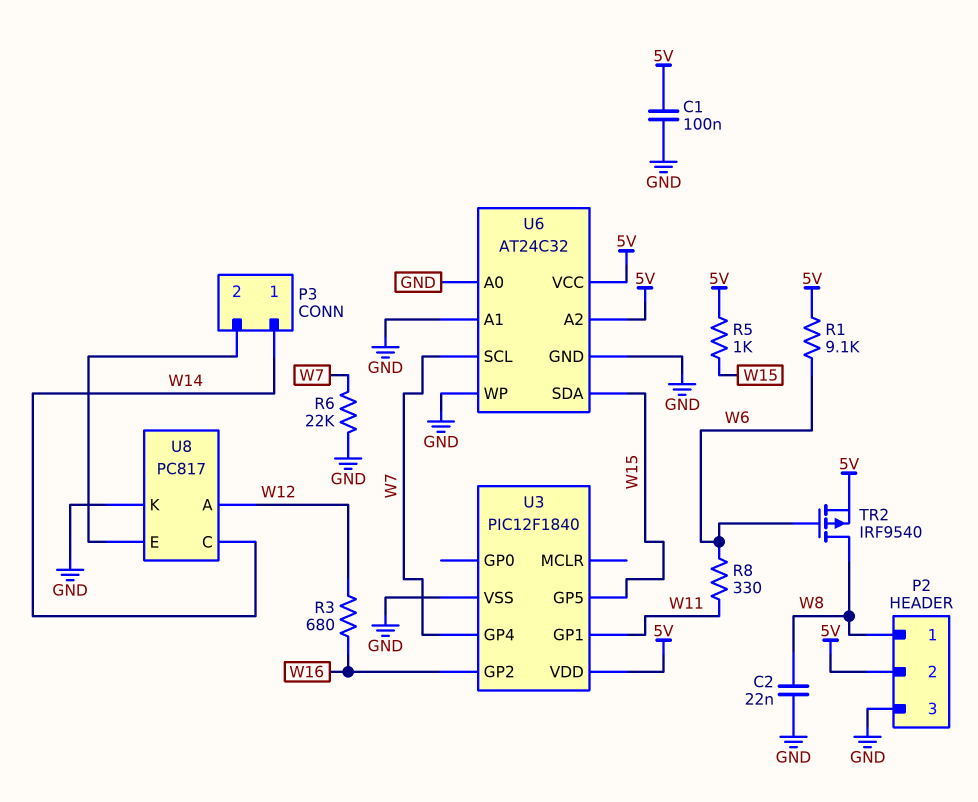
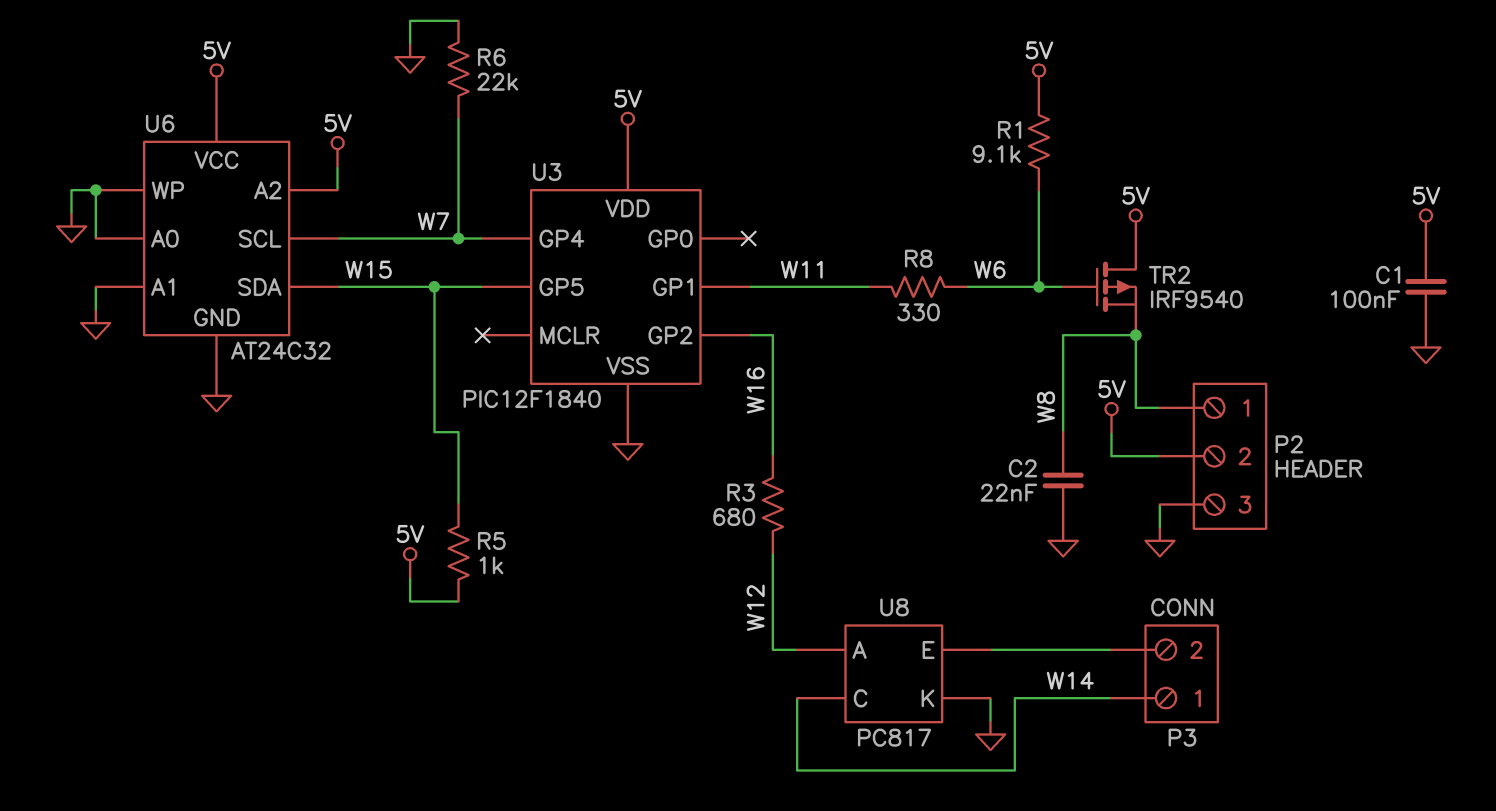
TR2: PMOS IRF9540 (G W6, D W8, S 5V) -> PMOS IRF9540 (G W6, D 5V, S W8)

